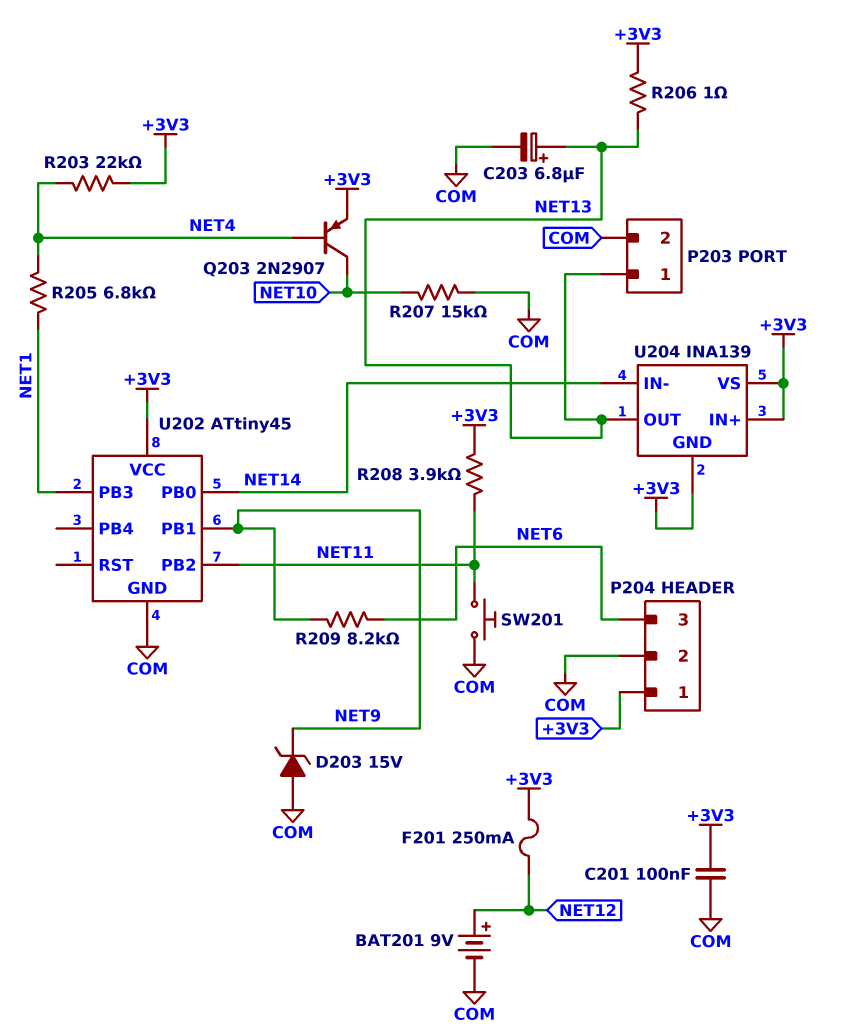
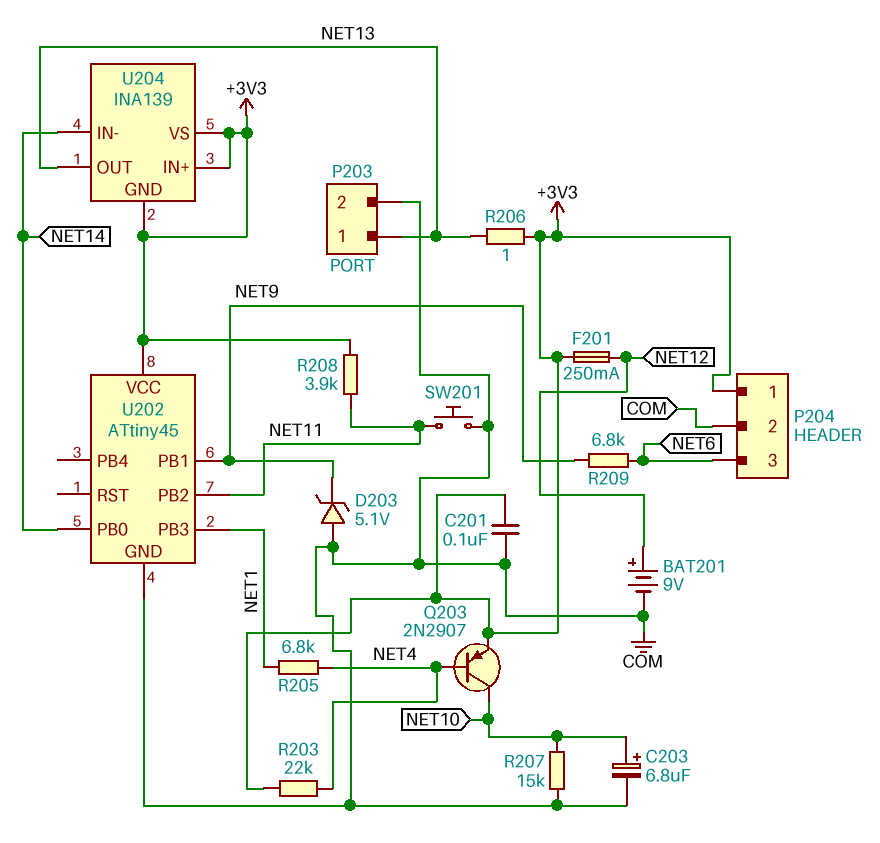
C203: 6.8uF (plus NET13, minus COM) -> 6.8uF (plus NET10, minus COM)
D203: zener 15V (A COM, K NET9) -> zener 5.1V (A COM, K NET9)
R209: 8.2k (NET6, NET9) -> 6.8k (NET6, NET9)

